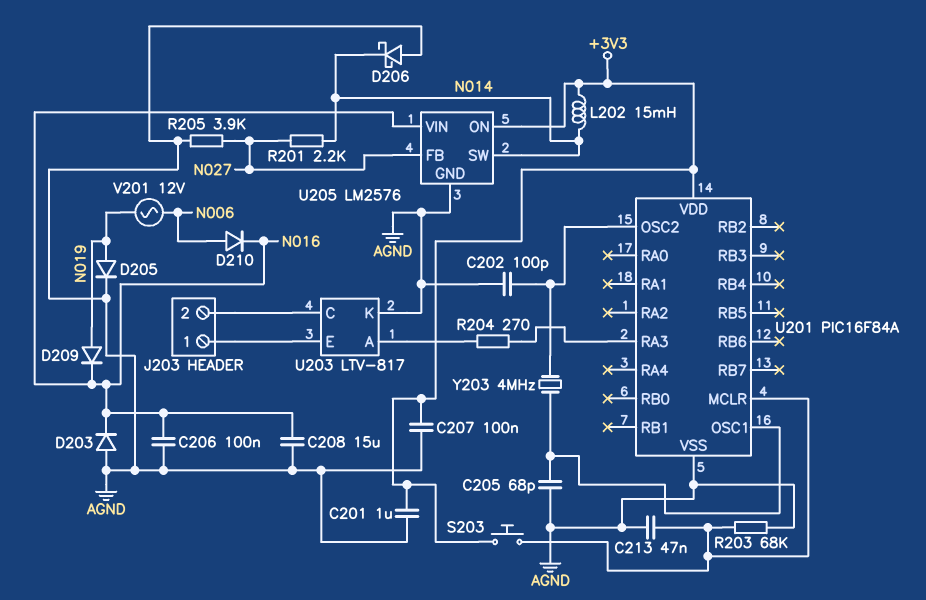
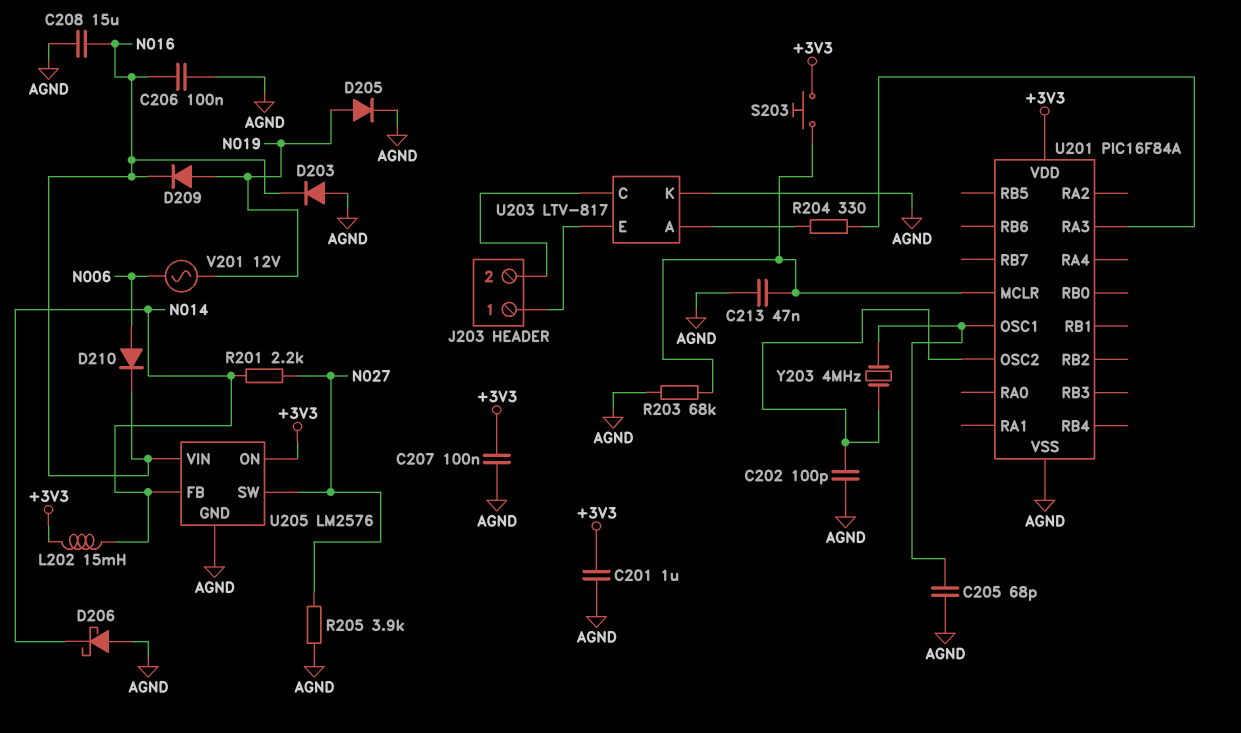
R204: 270 (U201/RA3, U203/A) -> 330 (U201/RA3, U203/A)
U205 pin FB: N027 -> N014
U205 pin SW: N014 -> N027

